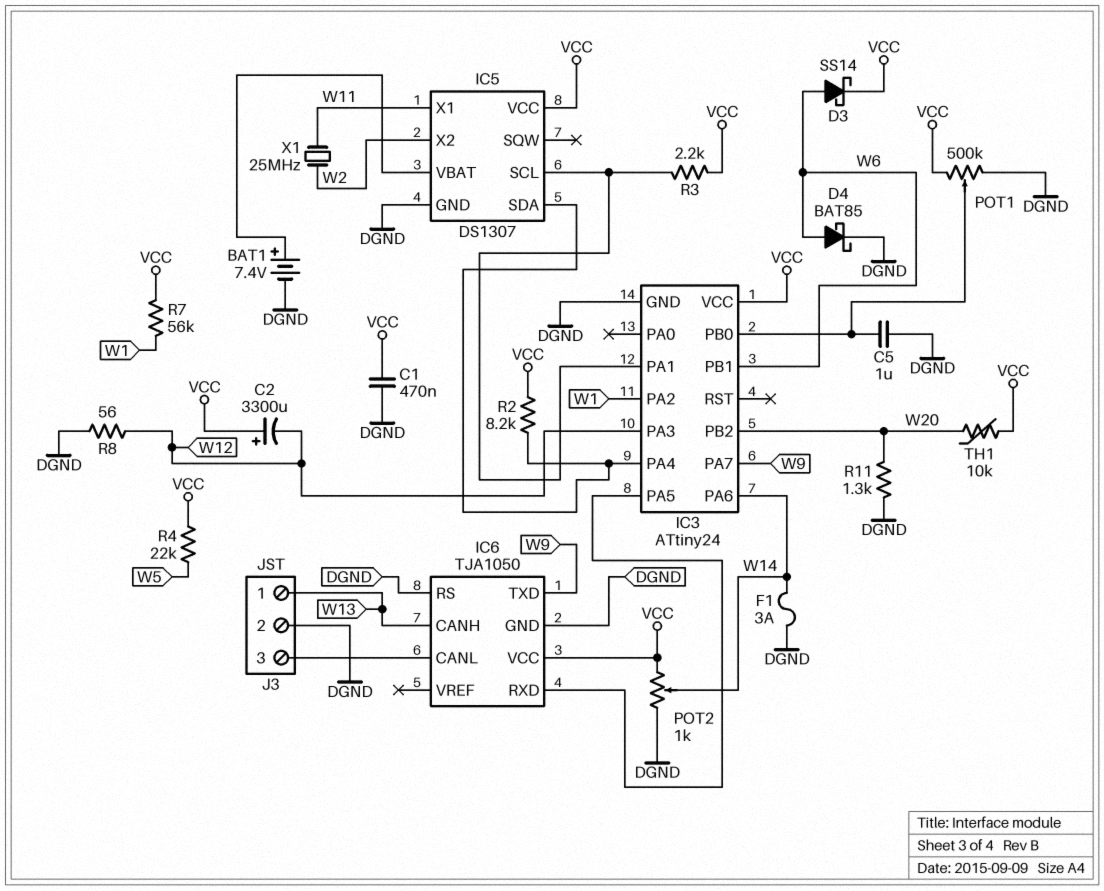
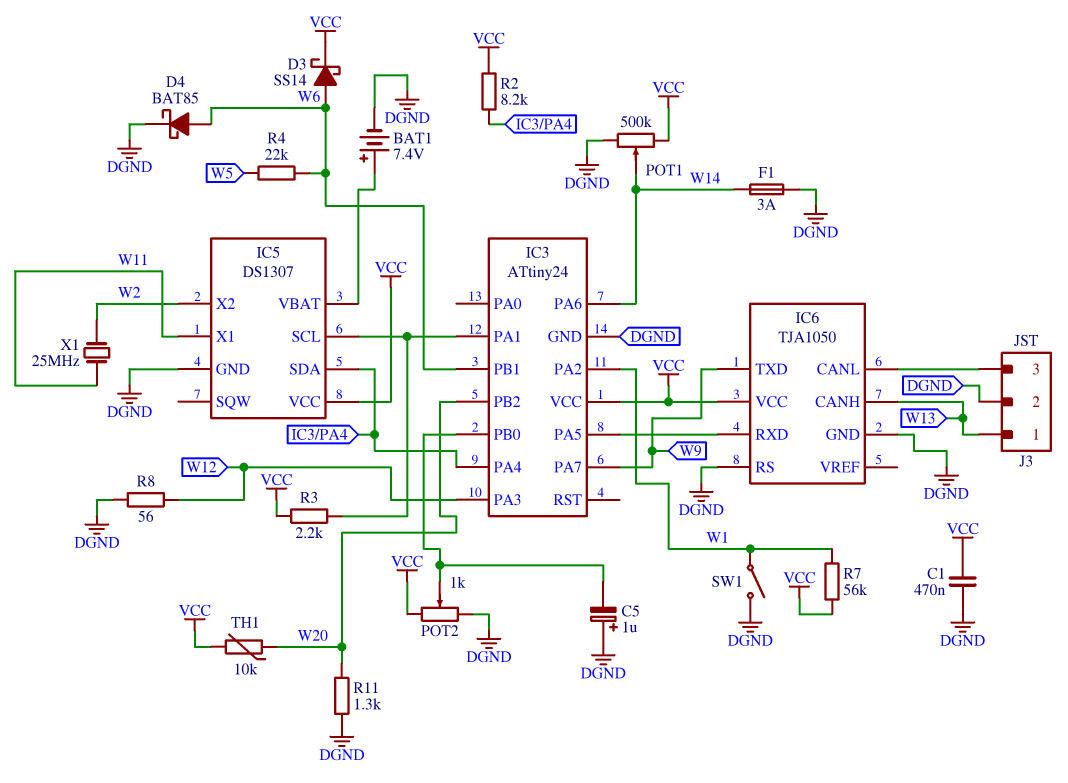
C2: 3300uF (plus VCC, minus W12) -> none
C5: 1uF (DGND, IC3/PB0) -> 1uF (plus DGND, minus IC3/PB0)
POT1: 500k (DGND, VCC, wiper IC3/PB0) -> 500k (DGND, VCC, wiper W14)
POT2: 1k (DGND, VCC, wiper W14) -> 1k (DGND, VCC, wiper IC3/PB0)
R4: 22k (VCC, W5) -> 22k (W5, W6)
SW1: none -> switch (DGND, W1)

